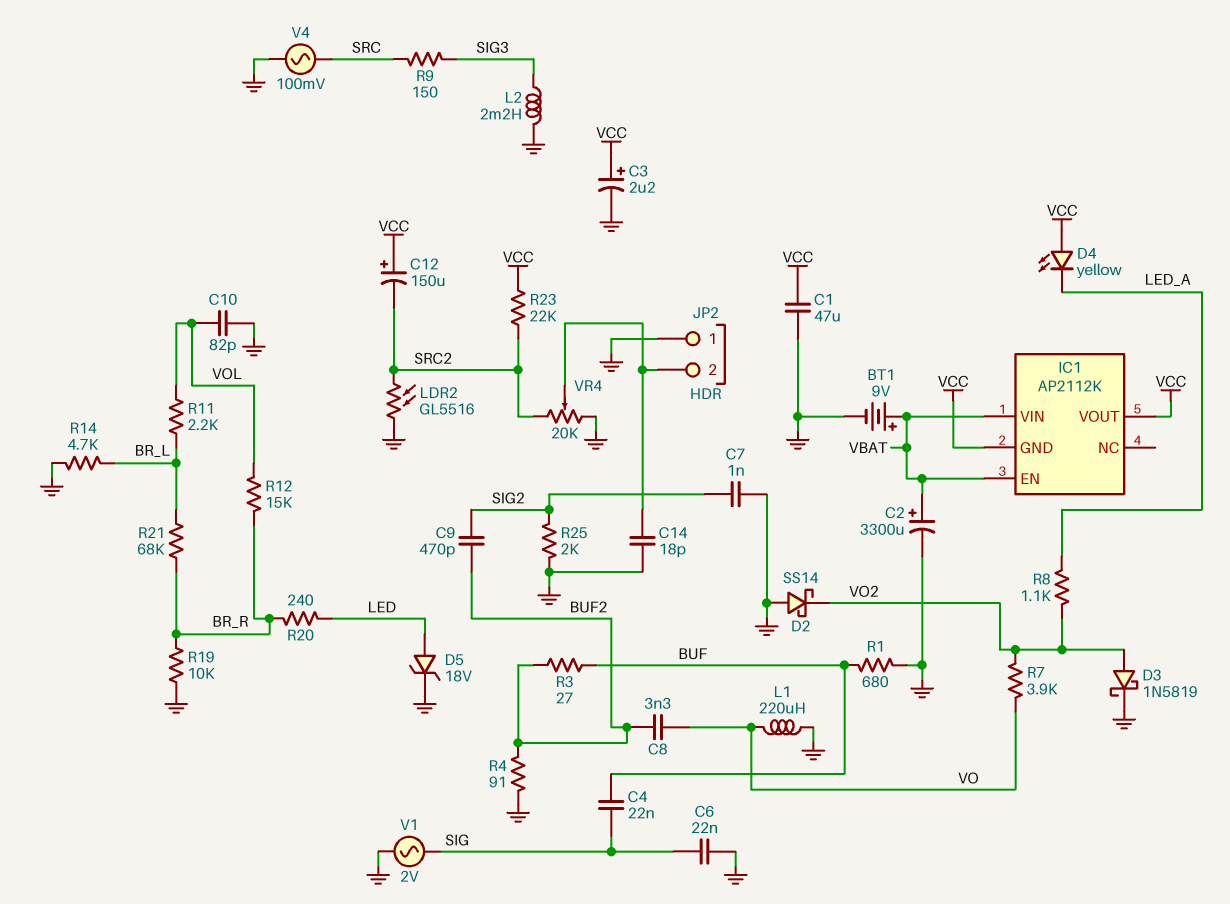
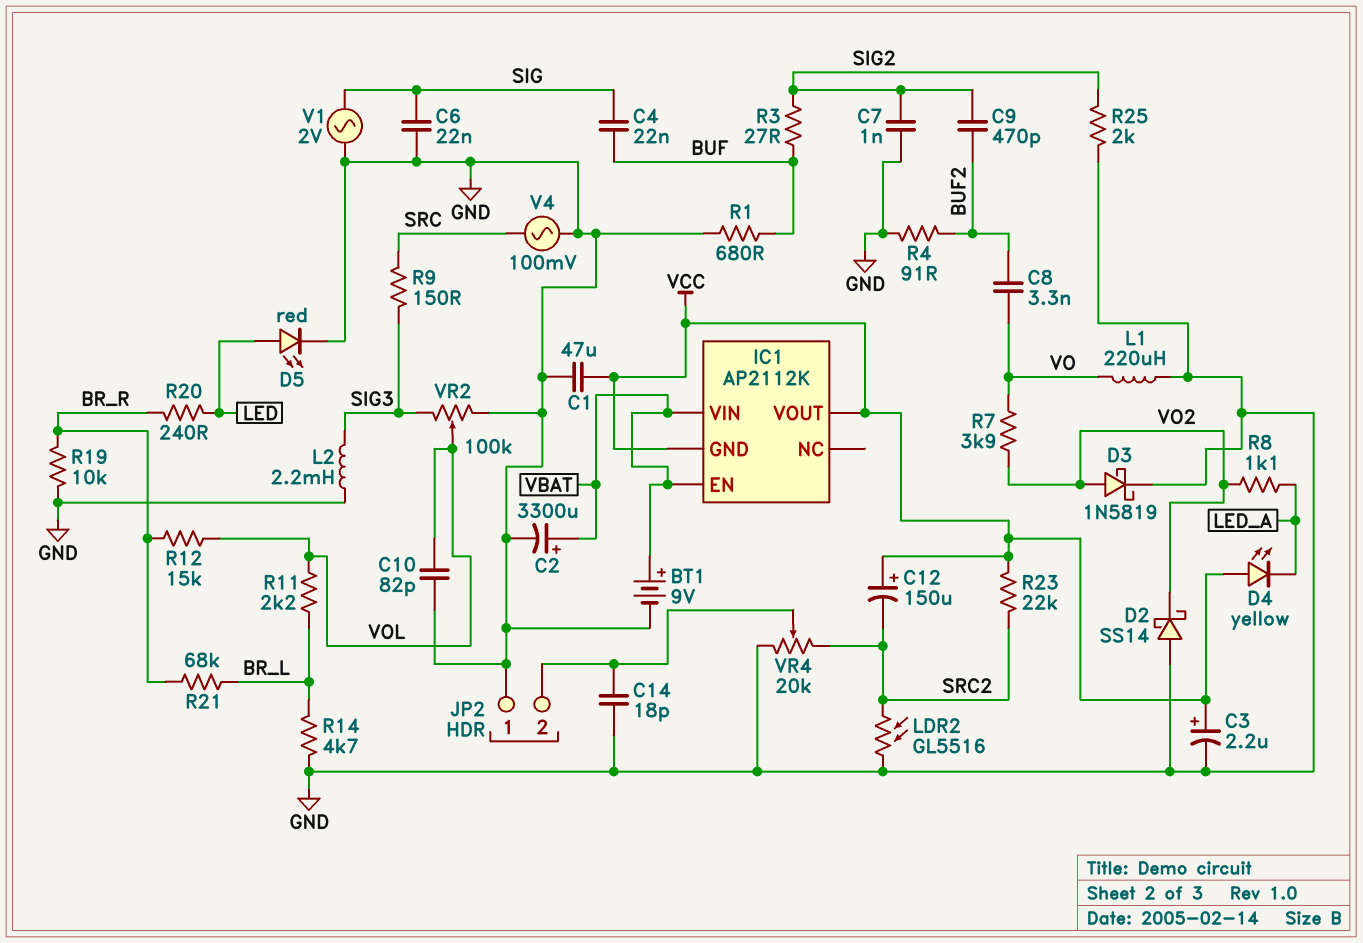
D5: zener 18V (A LED, K GND) -> LED red (A LED, K GND)
R3: 27 (BUF, BUF2) -> 27 (BUF, SIG2)
VR2: none -> 100k (GND, SIG3, wiper VOL)

